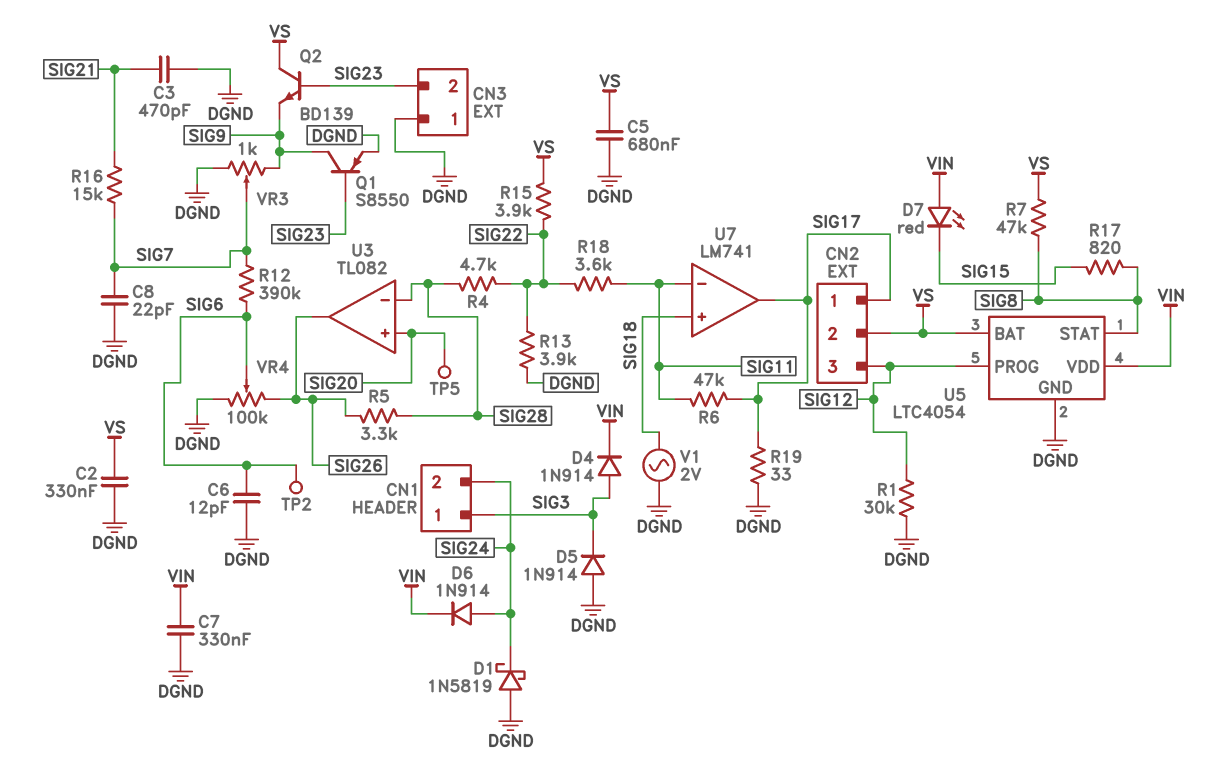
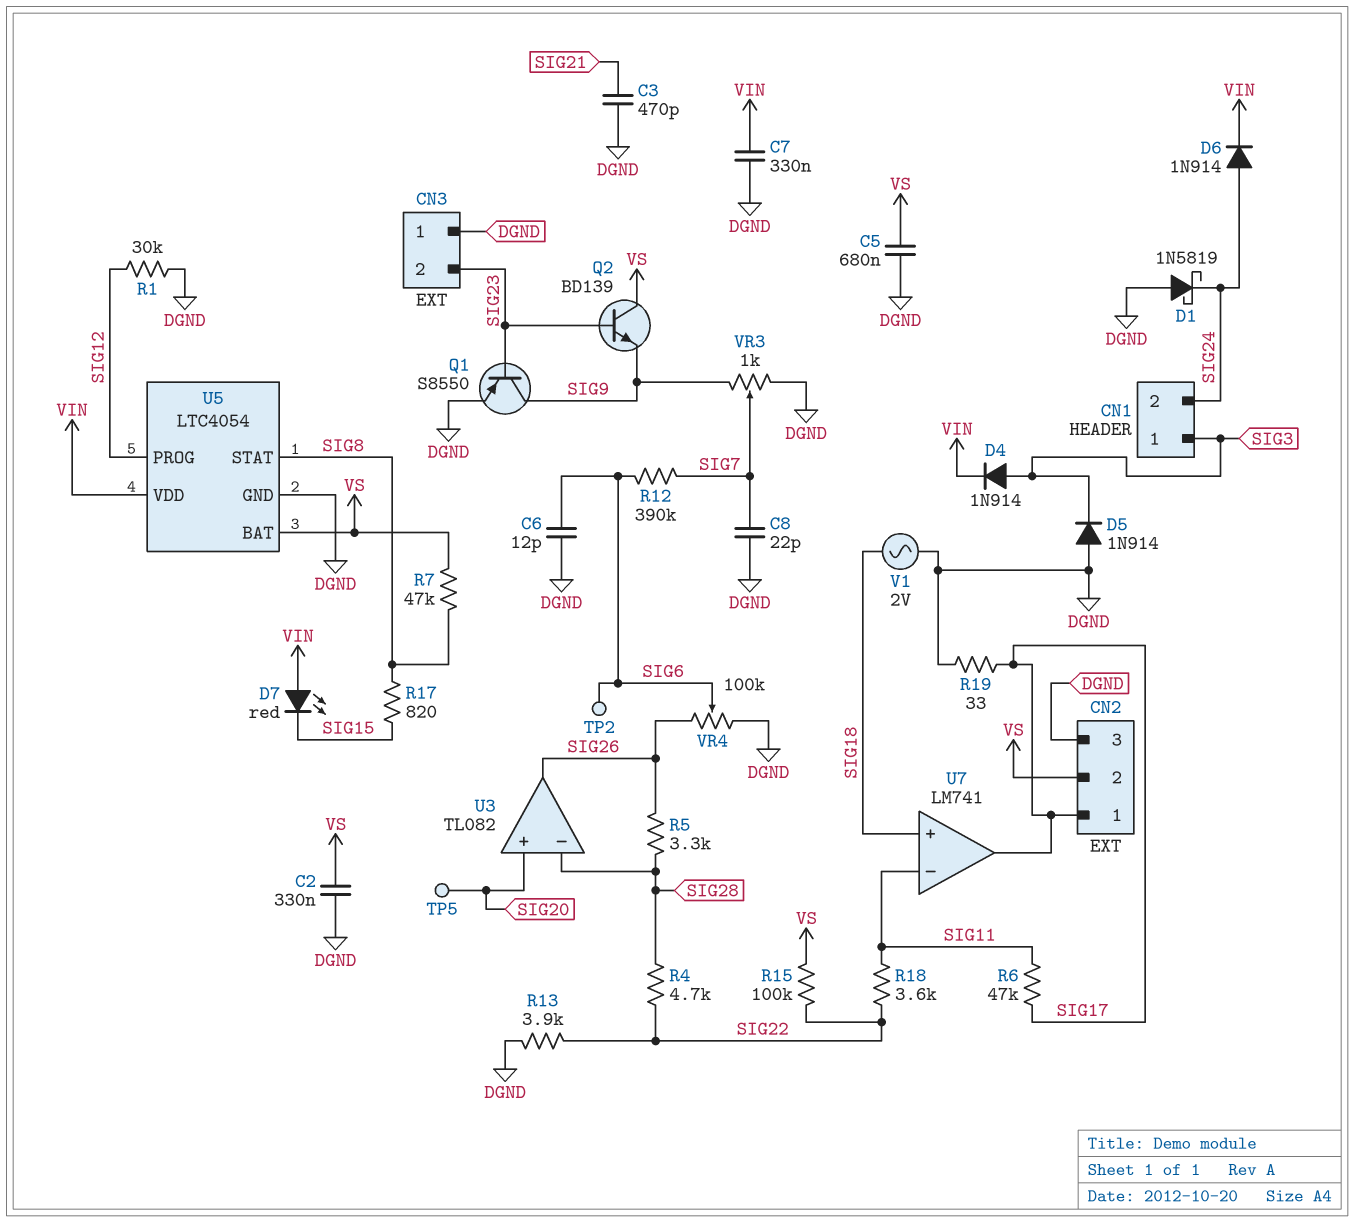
CN2 pin 3: SIG12 -> DGND
R15: 3.9k (SIG22, VS) -> 100k (SIG22, VS)
R16: 15k (SIG7, SIG21) -> none

